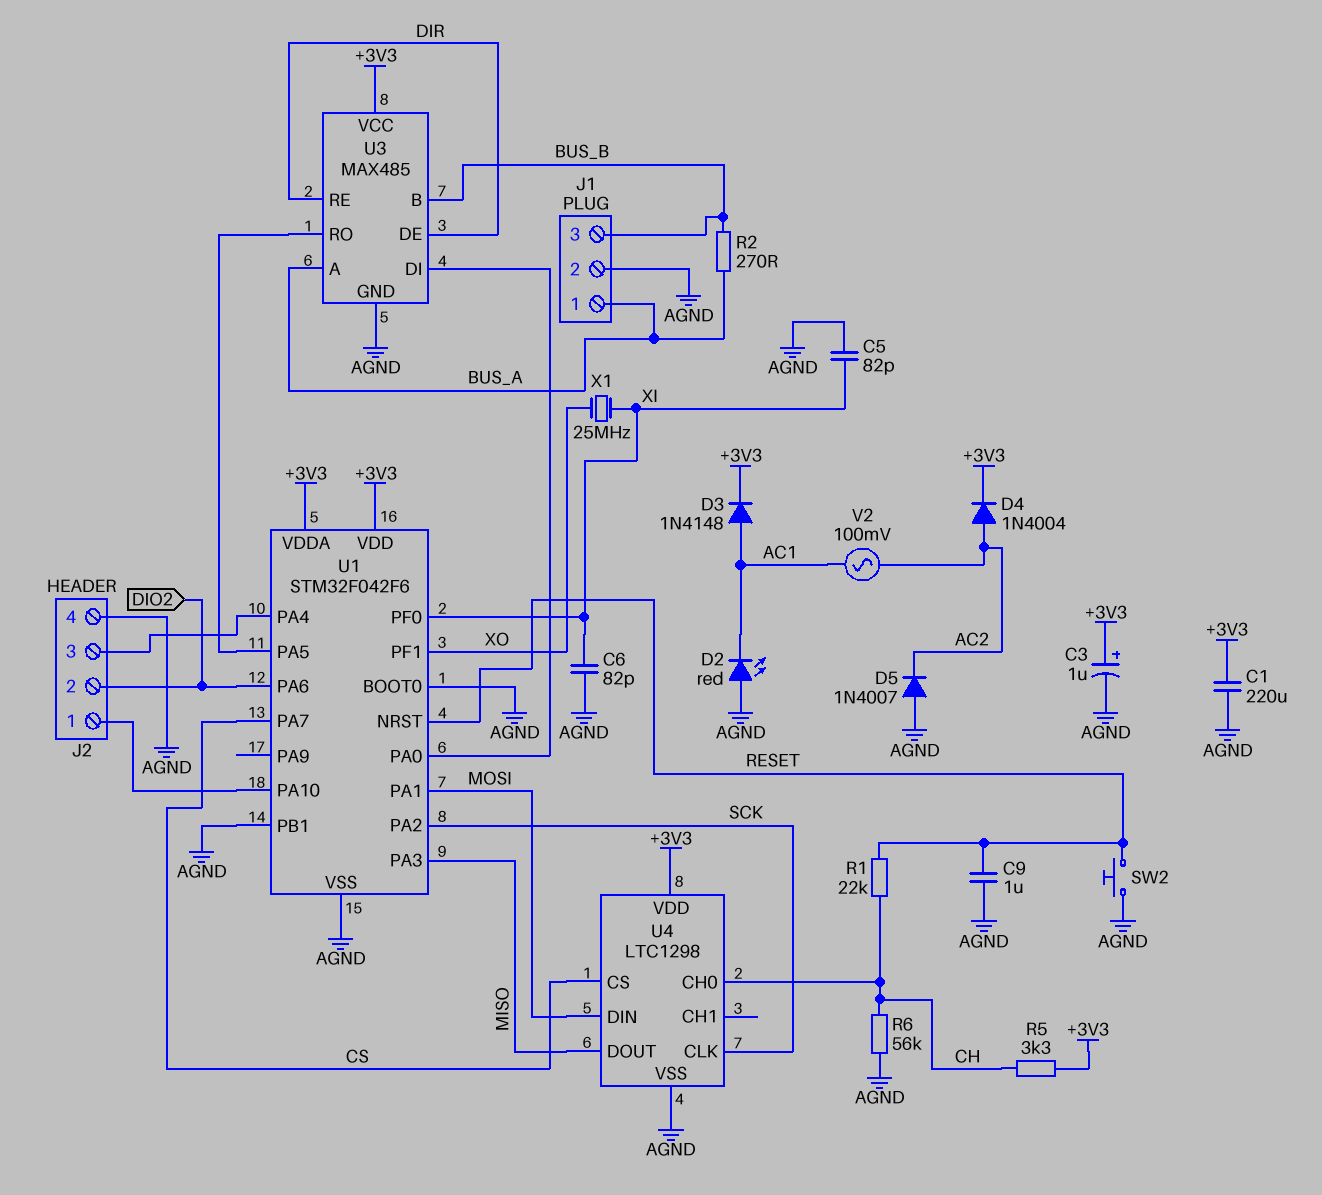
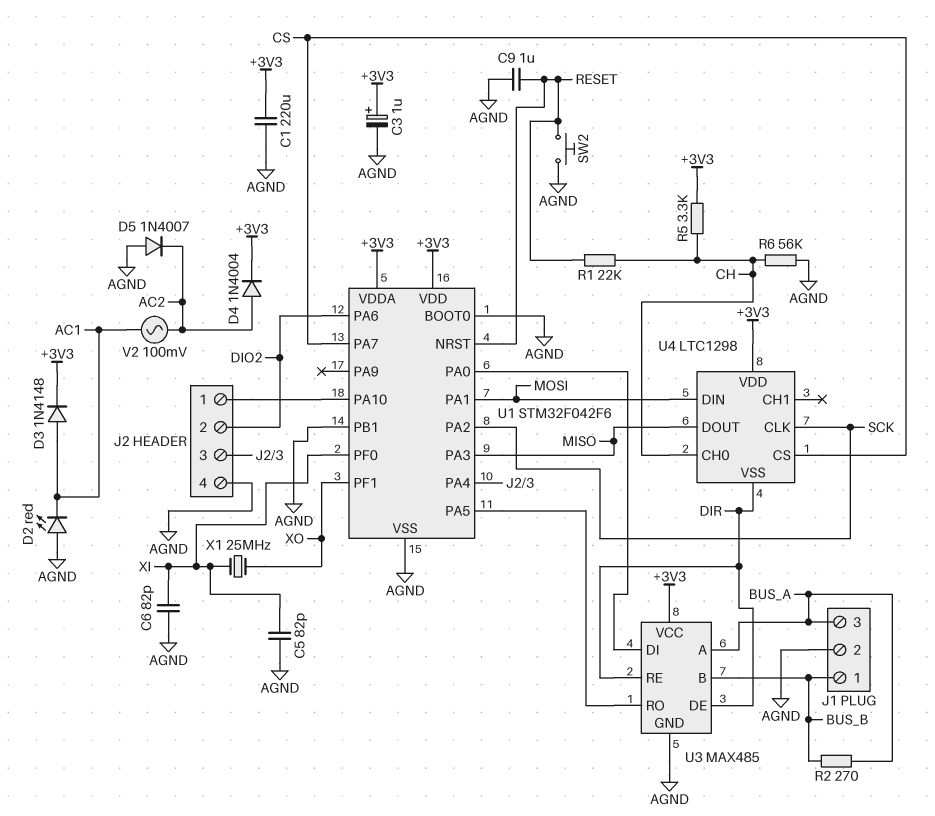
J1 pin 1: BUS_A -> BUS_B
J1 pin 3: BUS_B -> BUS_A
U4 pin VSS: AGND -> DIR

